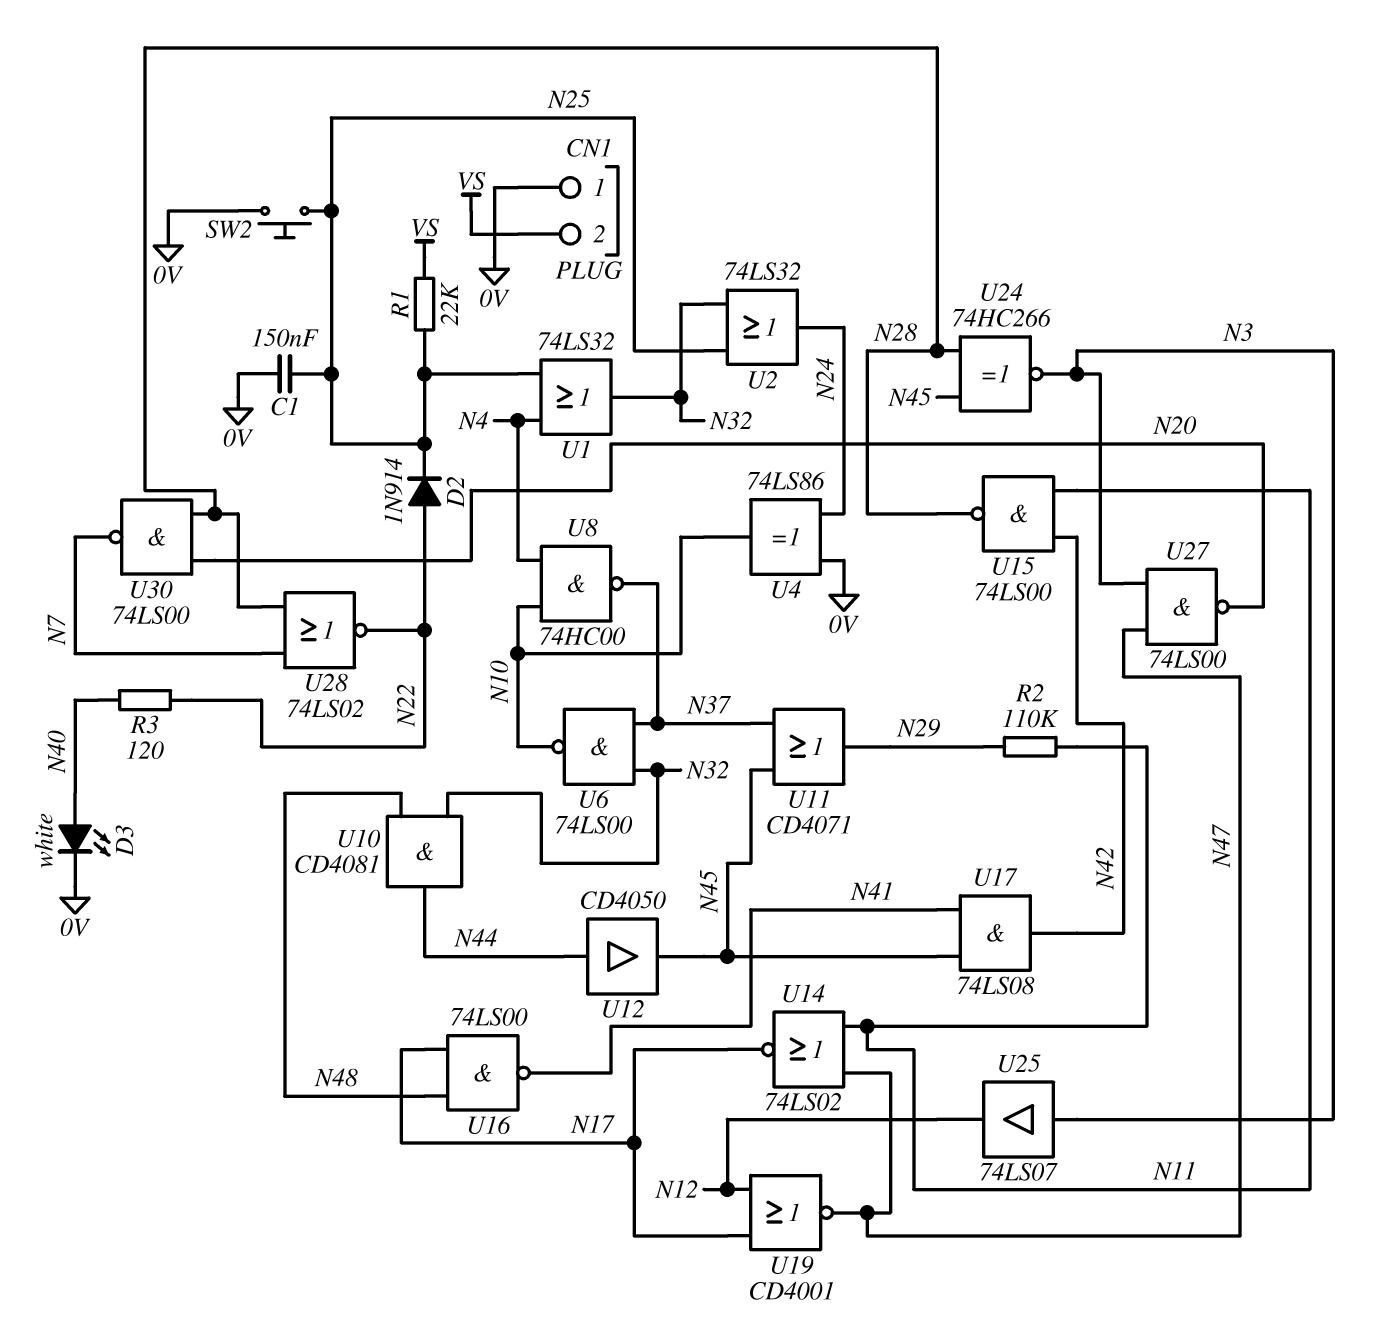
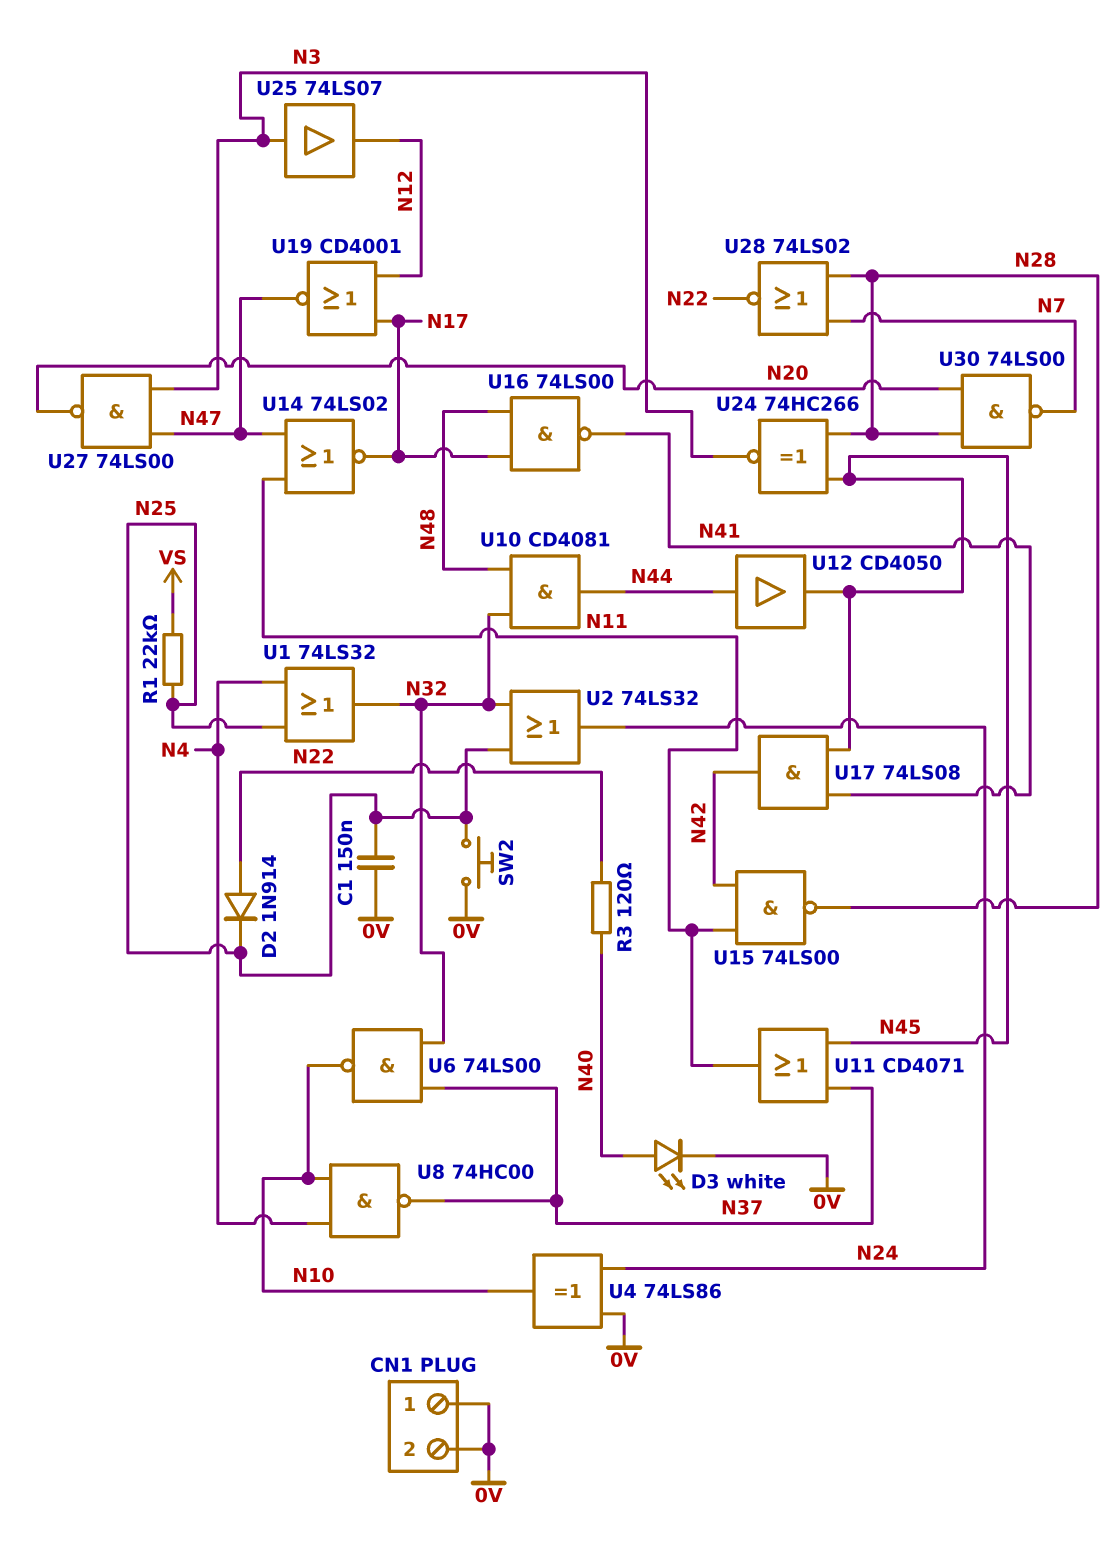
CN1 pin 2: VS -> 0V
R2: 110k (N11, N29) -> none
U11: OR CD4071 (in N37, in N45, out N29) -> OR CD4071 (in N37, in N45, out N11)

